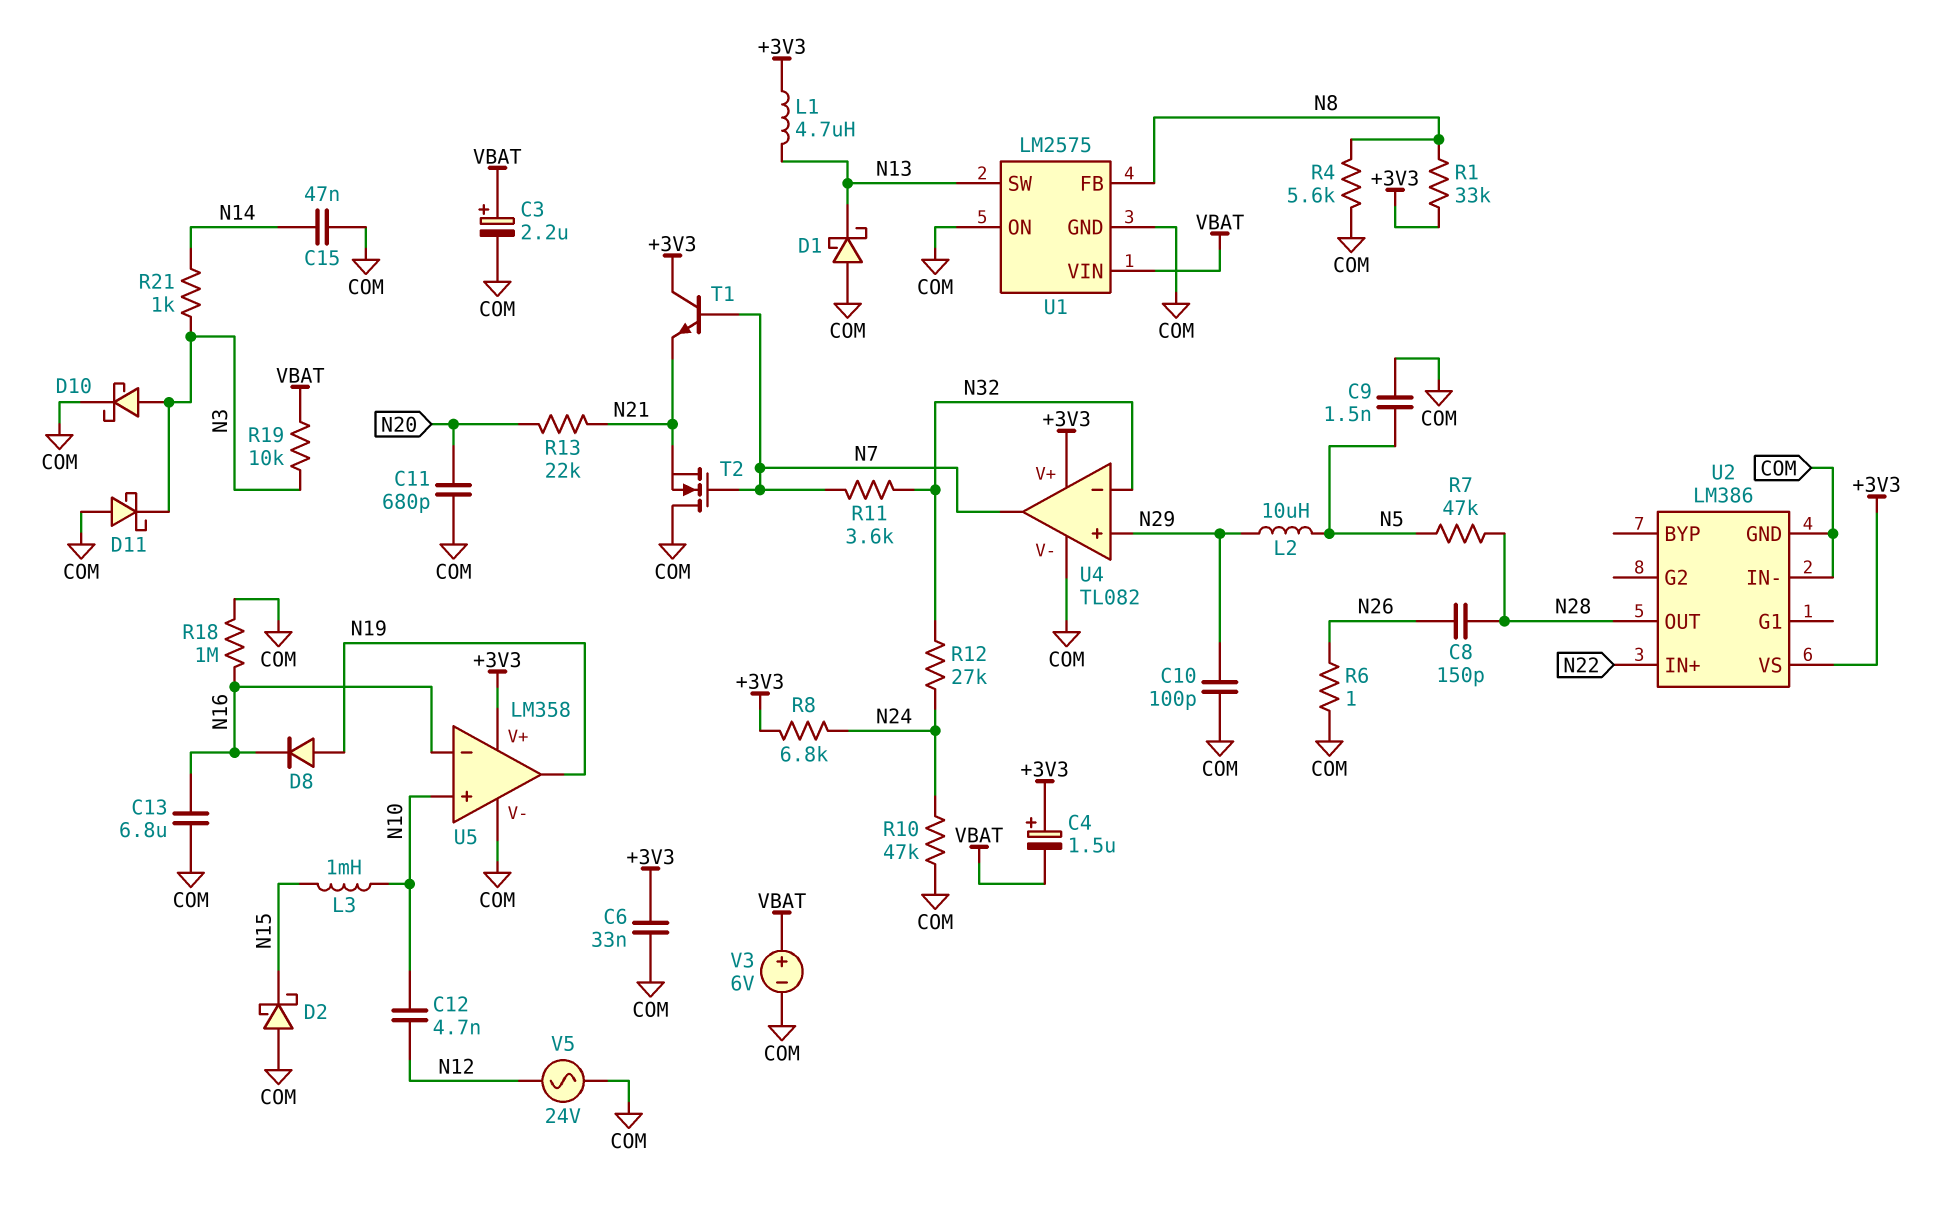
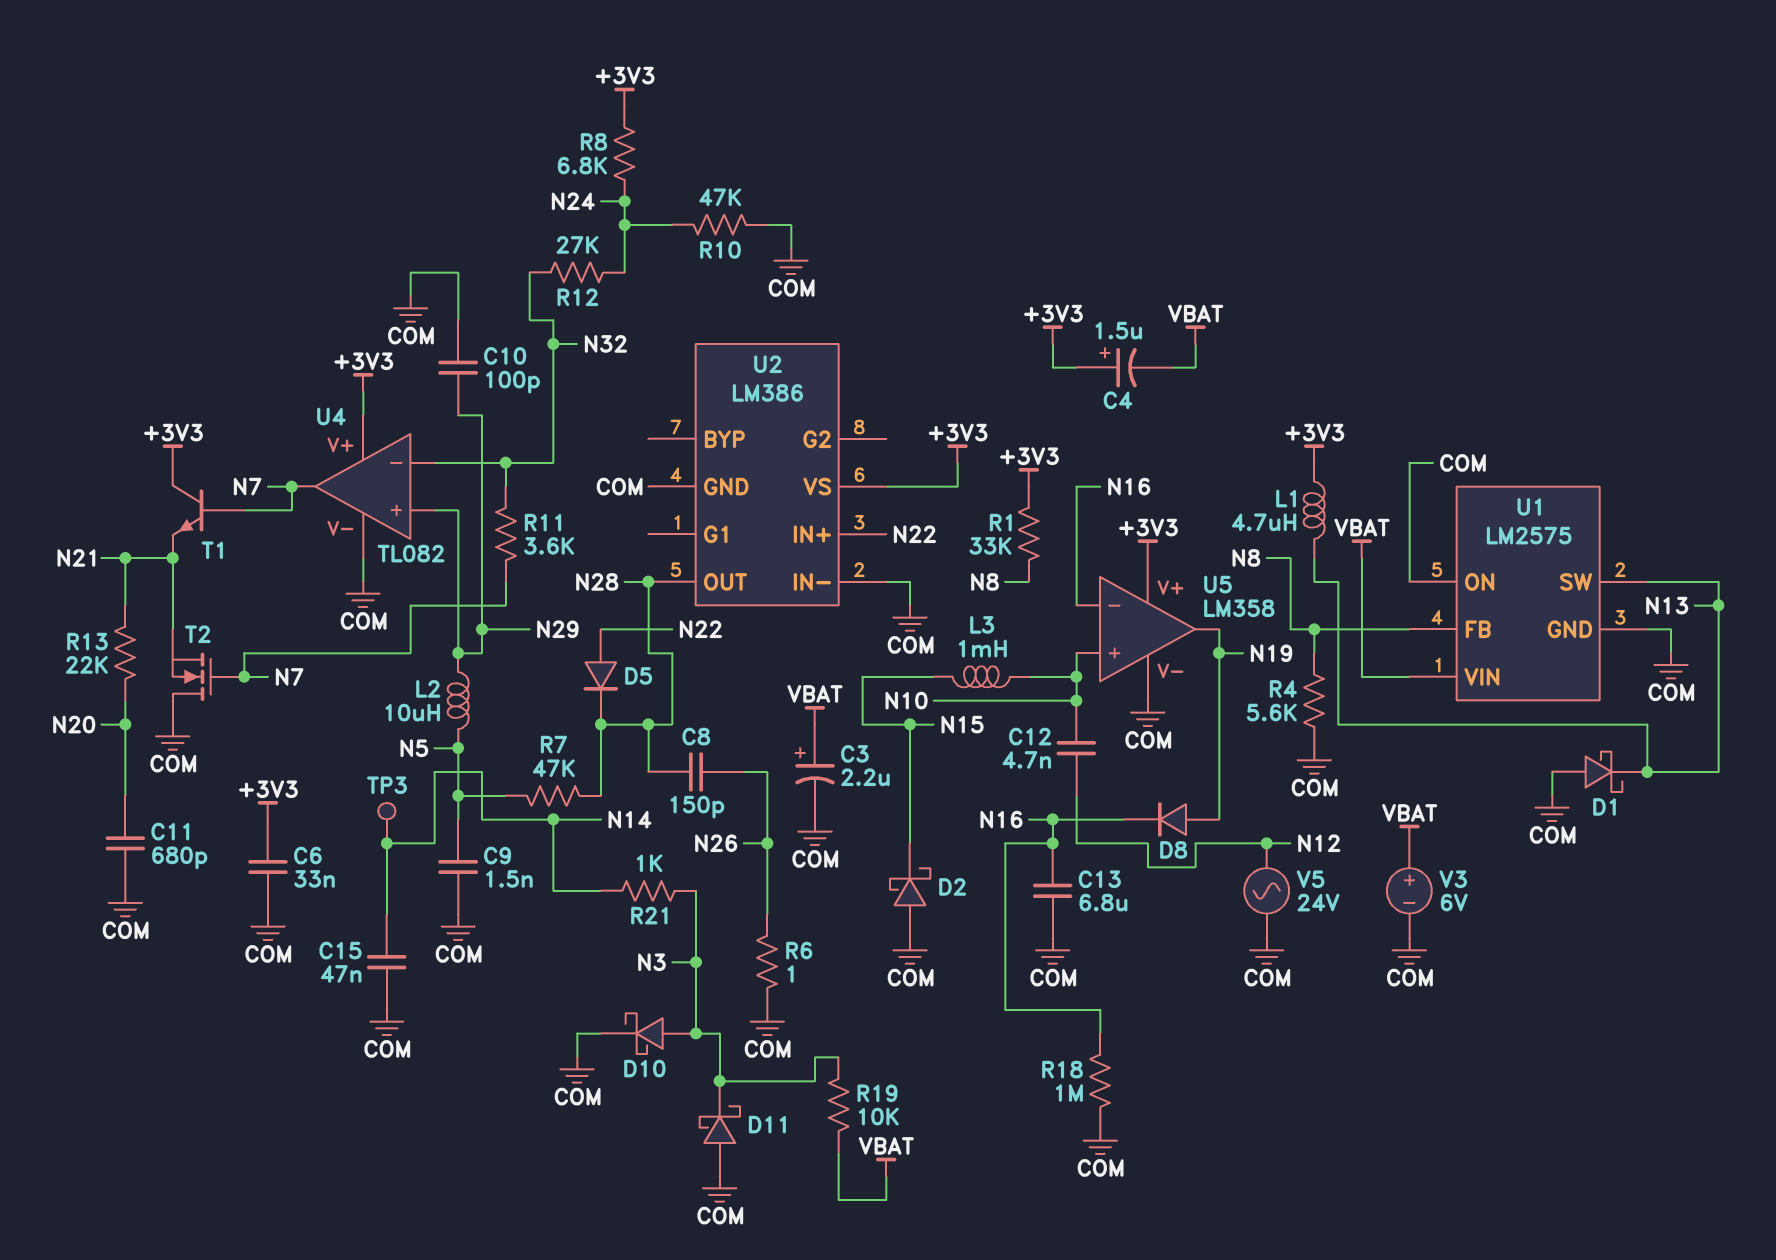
D5: none -> diode (A N22, K N28)
TP3: none -> test point (N14)

